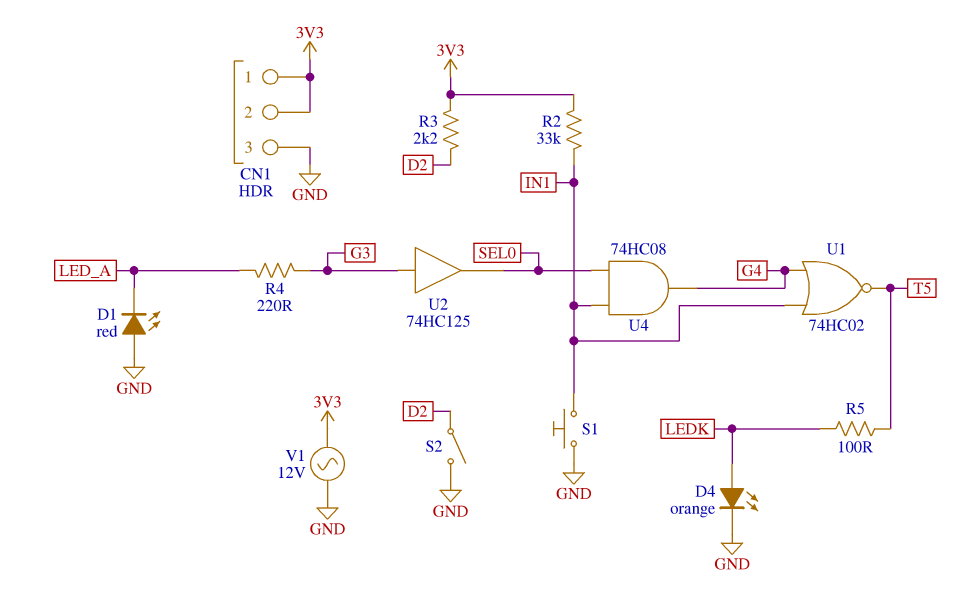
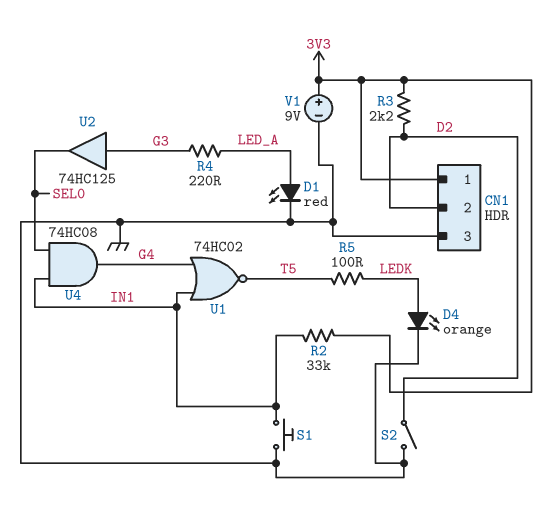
CN1 pin 2: 3V3 -> D2
D1: LED red (A GND, K LED_A) -> LED red (A LED_A, K GND)
V1: AC 12V (3V3, GND) -> 9V (plus 3V3, minus GND)

